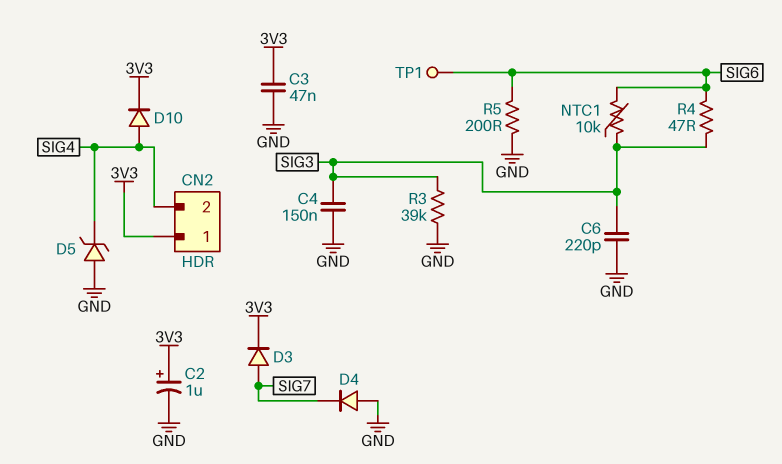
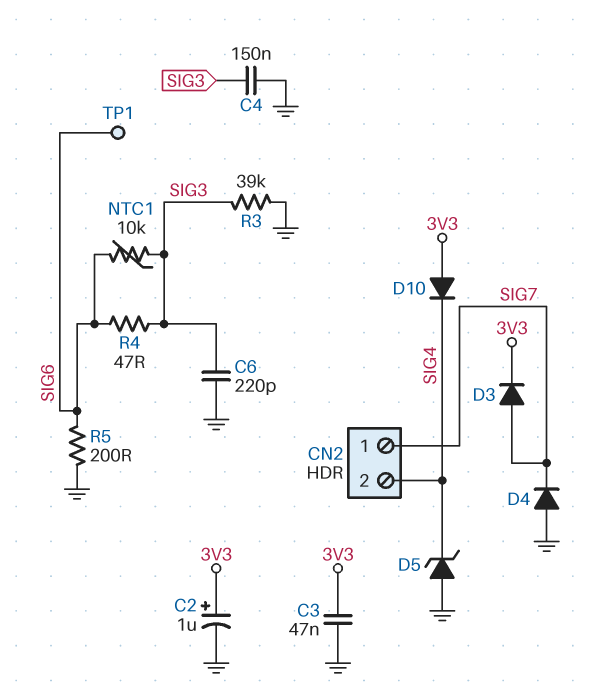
CN2 pin 1: 3V3 -> SIG7
D10: diode (A SIG4, K 3V3) -> diode (A 3V3, K SIG4)

